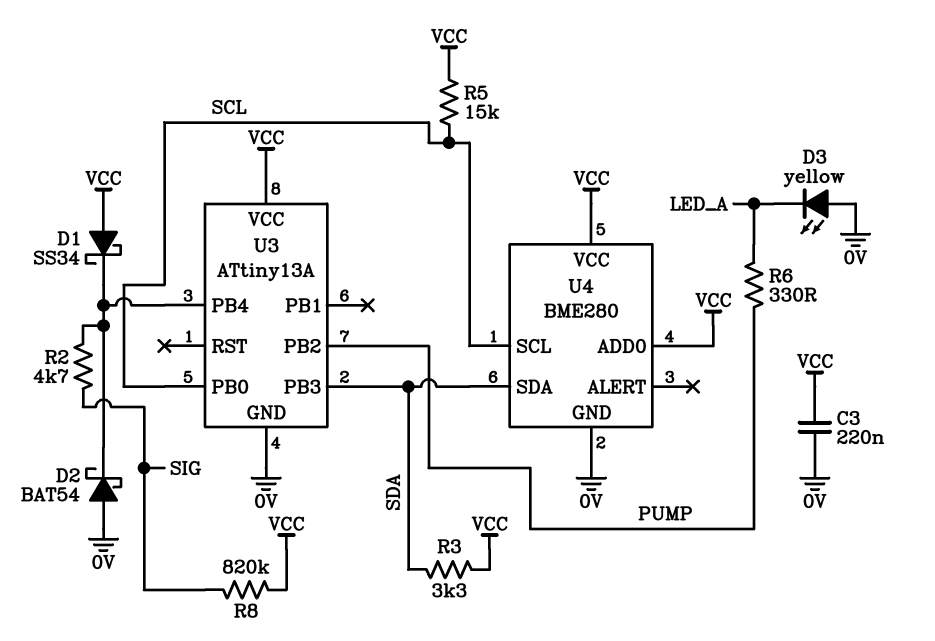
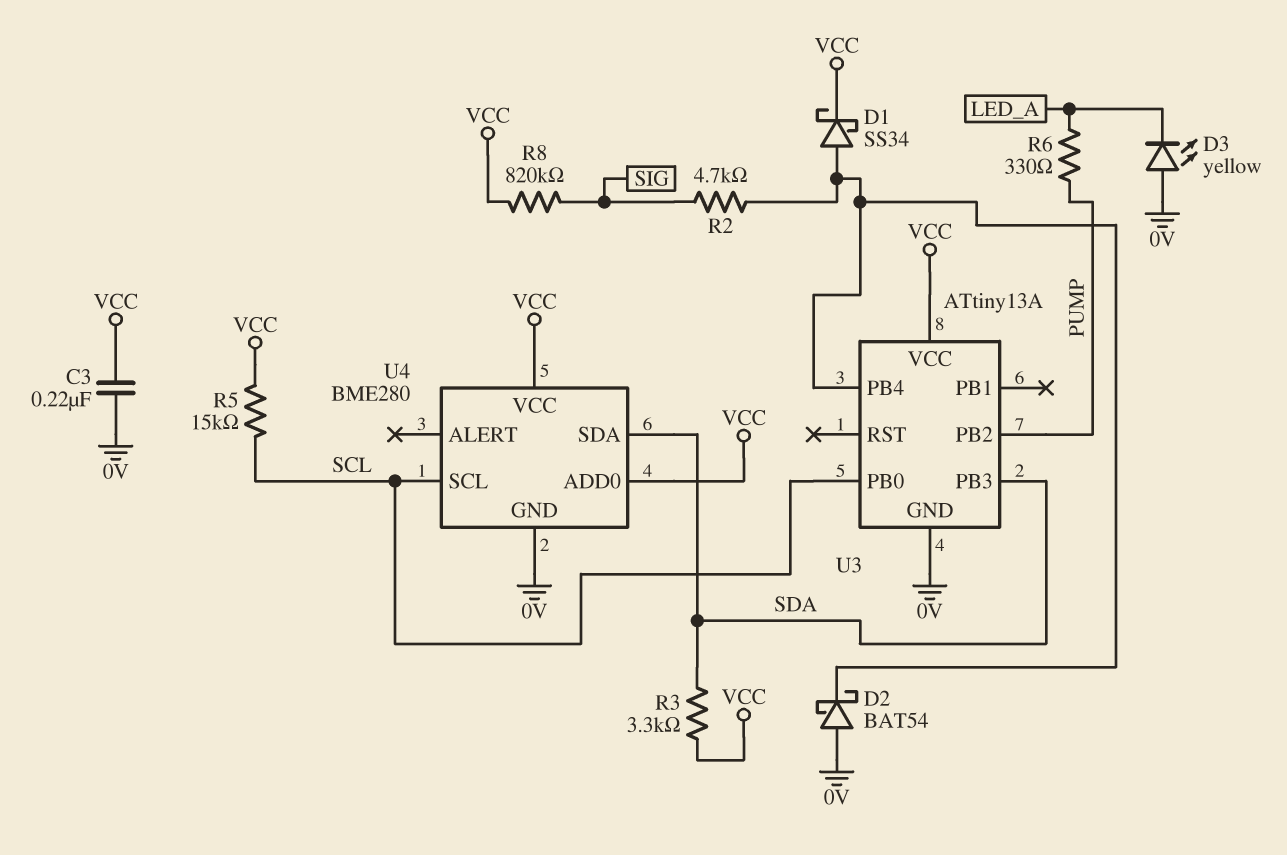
D1: schottky SS34 (A VCC, K U3/PB4) -> schottky SS34 (A U3/PB4, K VCC)

